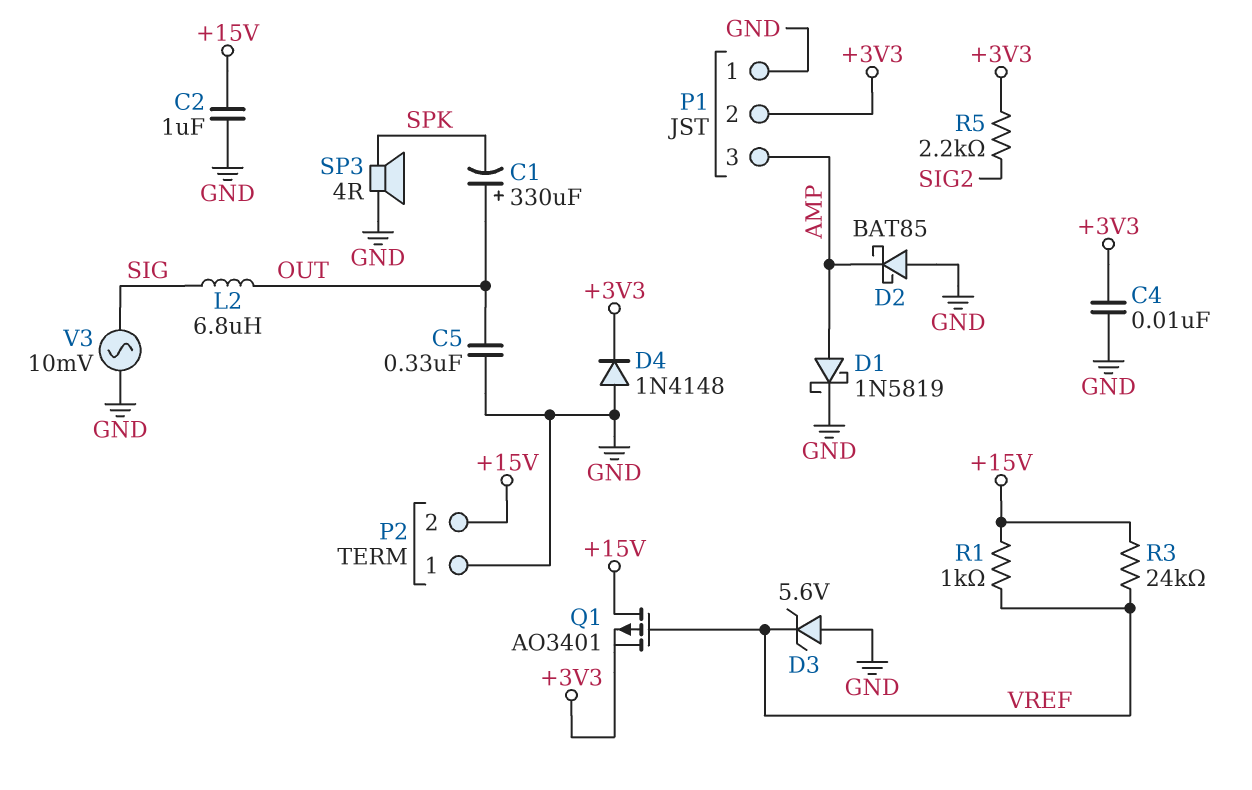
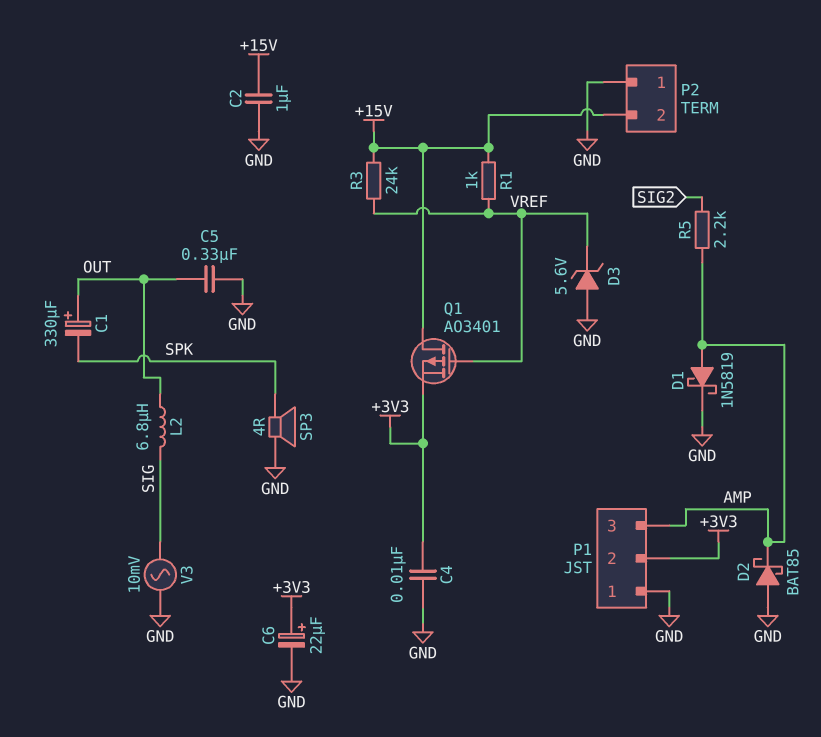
C6: none -> 22uF (plus +3V3, minus GND)
D4: diode 1N4148 (A GND, K +3V3) -> none
R5: 2.2k (+3V3, SIG2) -> 2.2k (AMP, SIG2)

